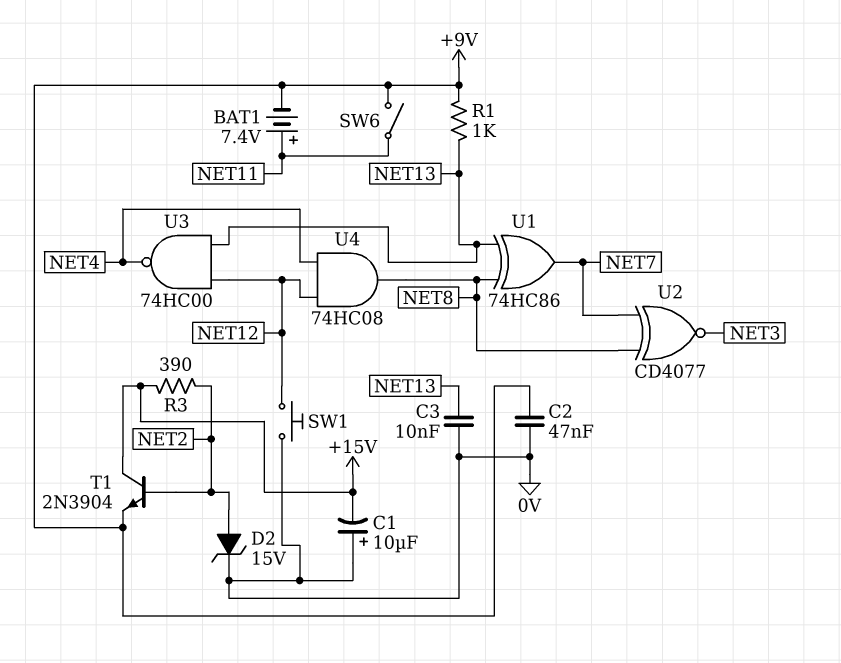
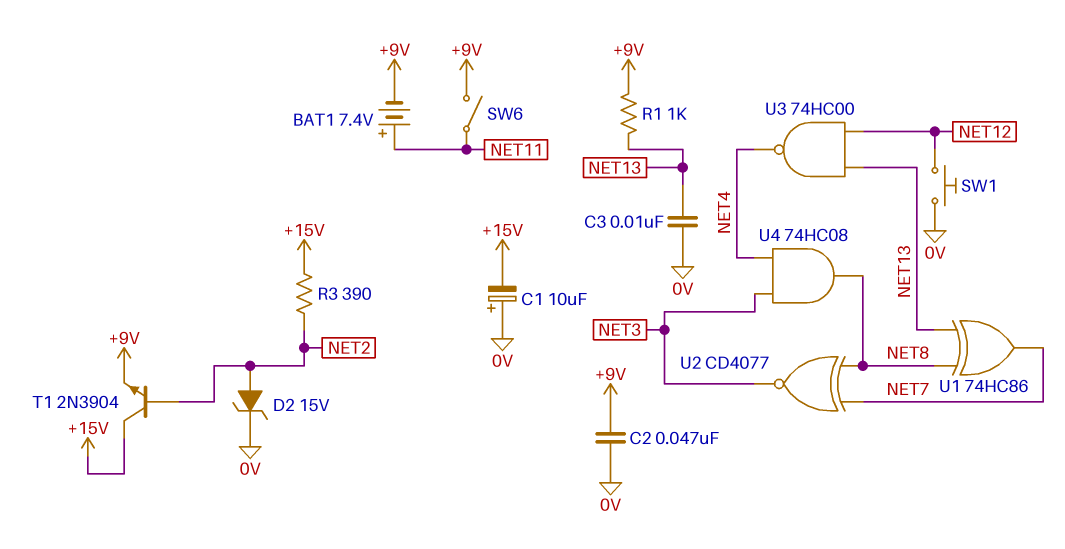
U4: AND 74HC08 (in NET4, in NET12, out NET8) -> AND 74HC08 (in NET3, in NET4, out NET8)

